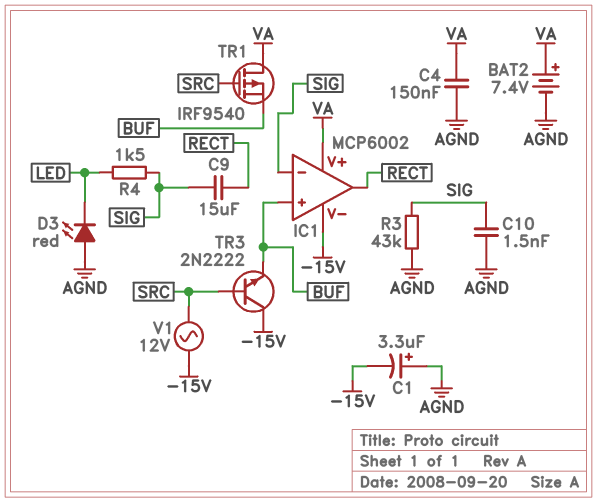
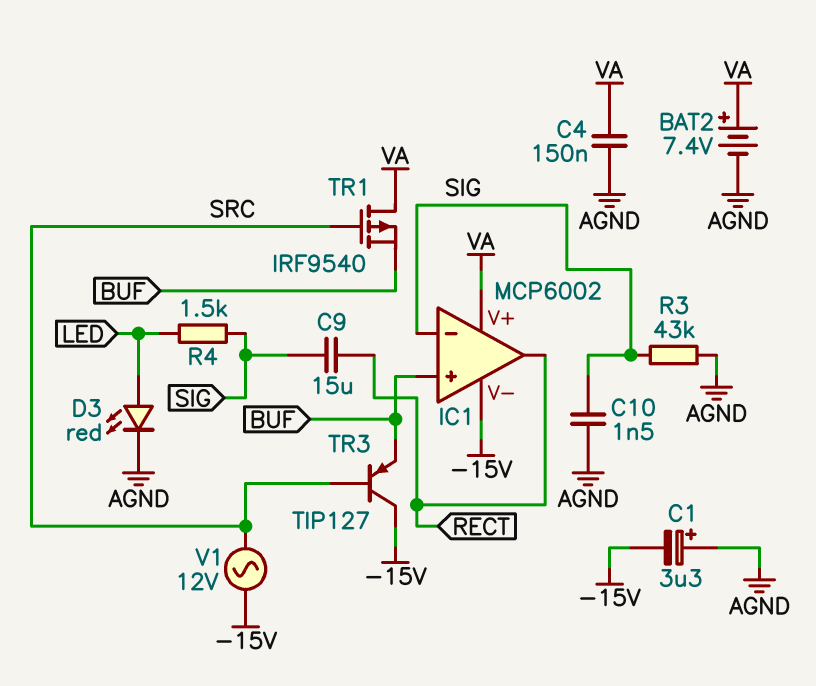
D3: LED red (A AGND, K LED) -> LED red (A LED, K AGND)
TR3: NPN 2N2222 (B SRC, C -15V, E BUF) -> PNP TIP127 (B SRC, C -15V, E BUF)

